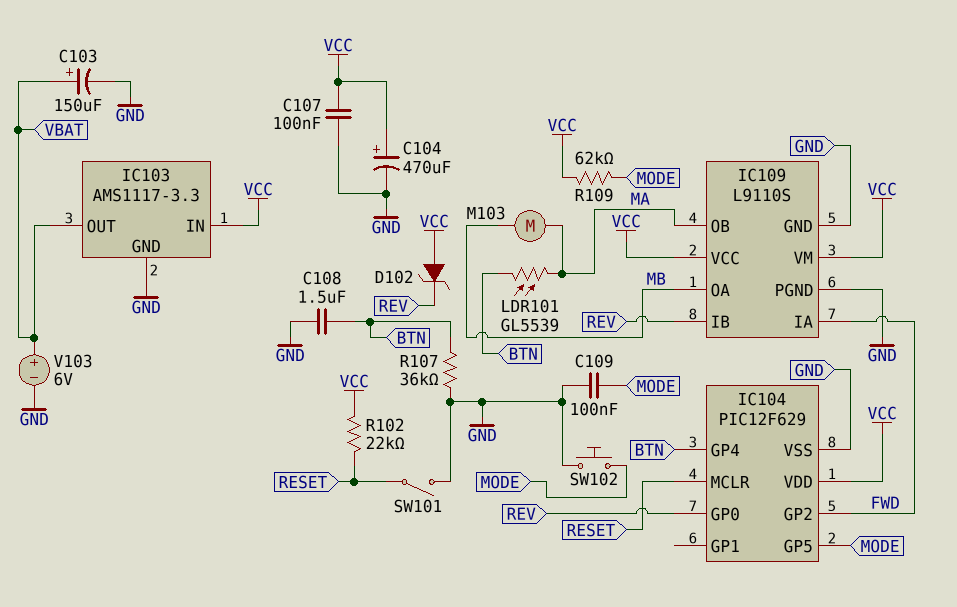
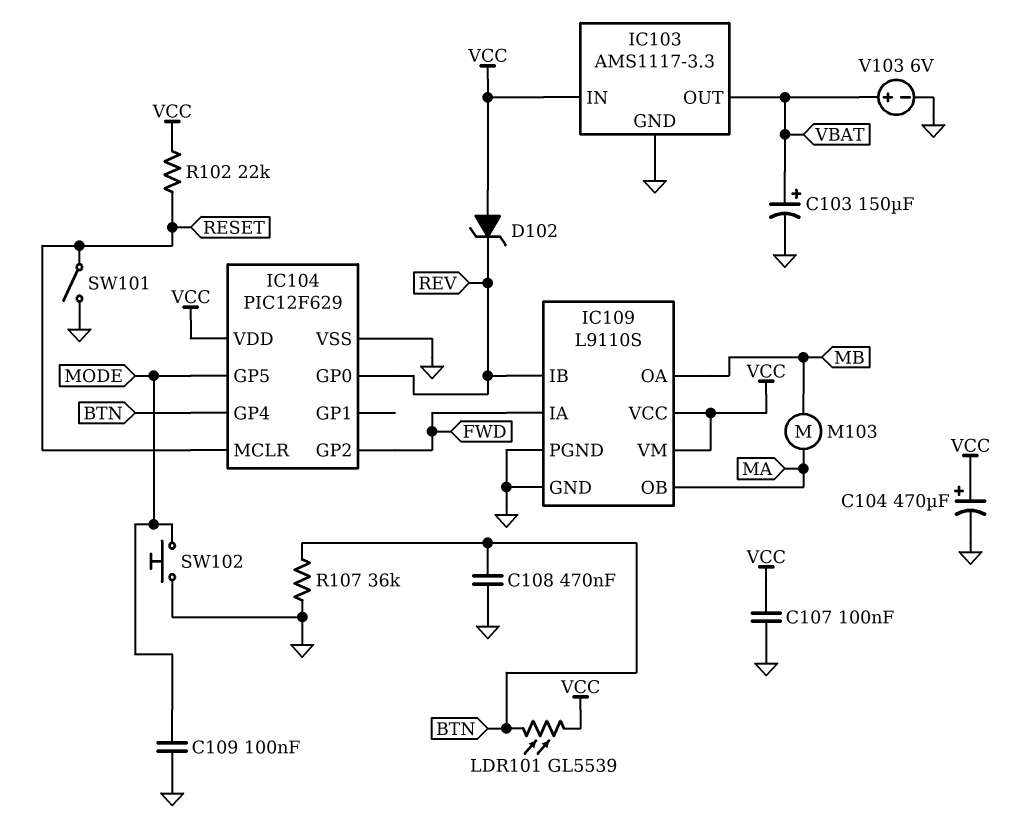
C108: 1.5uF (BTN, GND) -> 470nF (BTN, GND)
LDR101: GL5539 (BTN, MA) -> GL5539 (BTN, VCC)
R109: 62k (MODE, VCC) -> none

